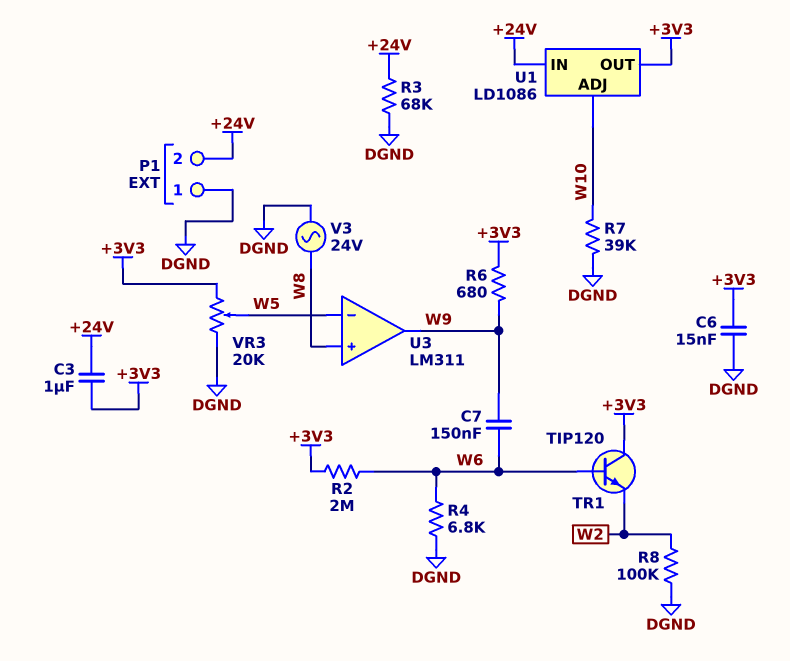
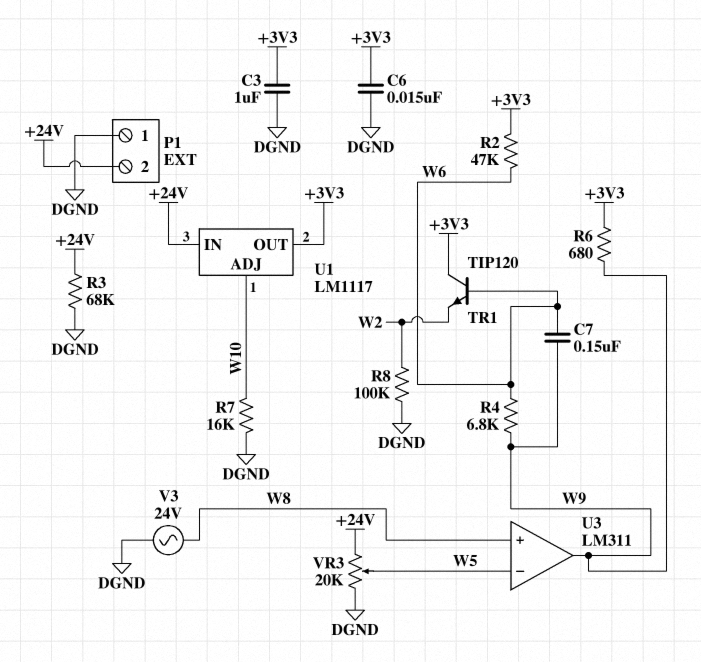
C3: 1uF (+3V3, +24V) -> 1uF (+3V3, DGND)
R2: 2M (+3V3, W6) -> 47k (+3V3, W6)
R4: 6.8k (DGND, W6) -> 6.8k (W6, W9)
R7: 39k (DGND, W10) -> 16k (DGND, W10)
U1: LD1086 -> LM1117
VR3: 20k (+3V3, DGND, wiper W5) -> 20k (+24V, DGND, wiper W5)

